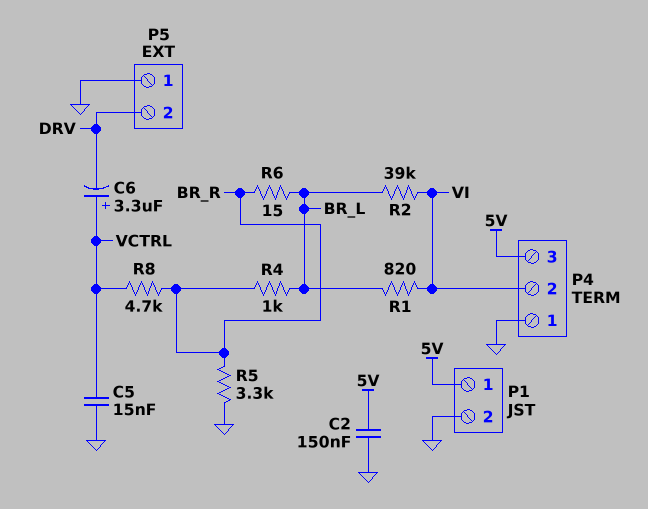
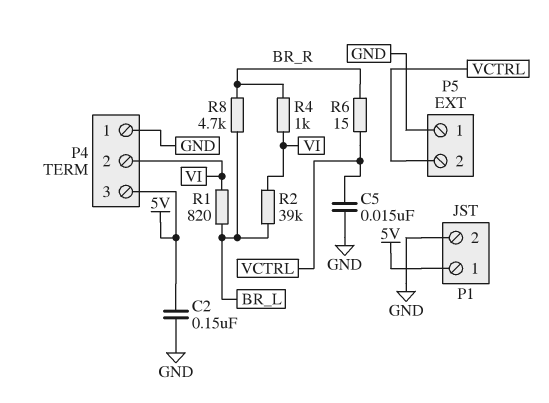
C6: 3.3uF (plus VCTRL, minus DRV) -> none
P5 pin 2: DRV -> VCTRL
R4: 1k (BR_L, BR_R) -> 1k (BR_R, VI)
R5: 3.3k (BR_R, GND) -> none
R6: 15 (BR_L, BR_R) -> 15 (BR_R, VCTRL)
R8: 4.7k (BR_R, VCTRL) -> 4.7k (BR_L, BR_R)

